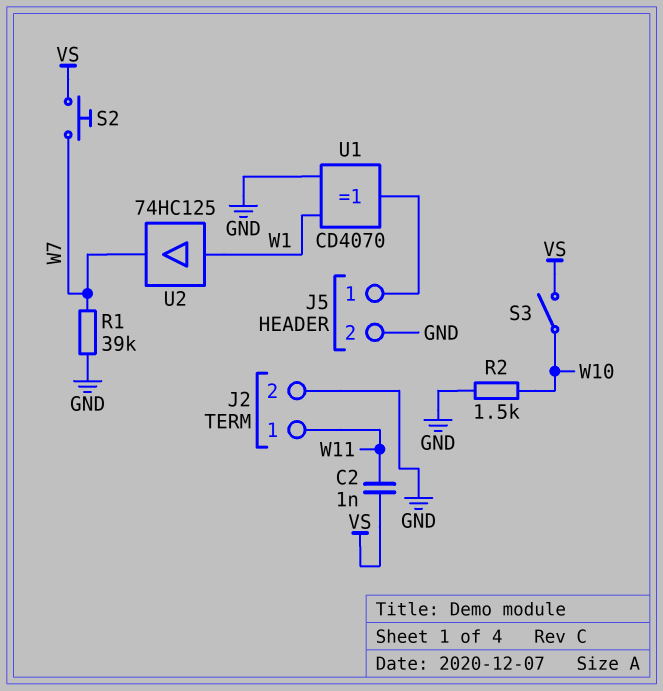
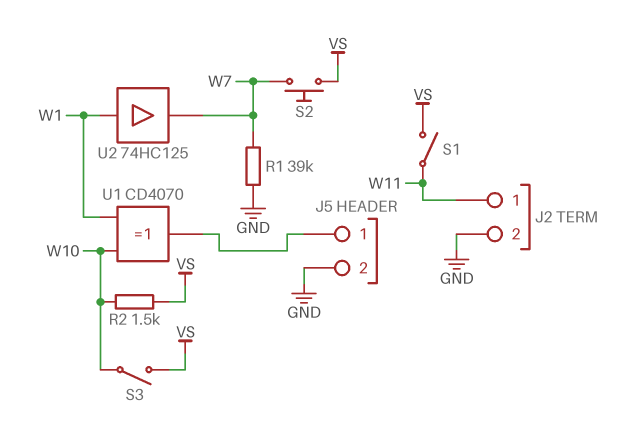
C2: 1nF (VS, W11) -> none
R2: 1.5k (GND, W10) -> 1.5k (VS, W10)
S1: none -> switch (VS, W11)
U1: XOR CD4070 (in GND, in W1, out J5/1) -> XOR CD4070 (in W1, in W10, out J5/1)

